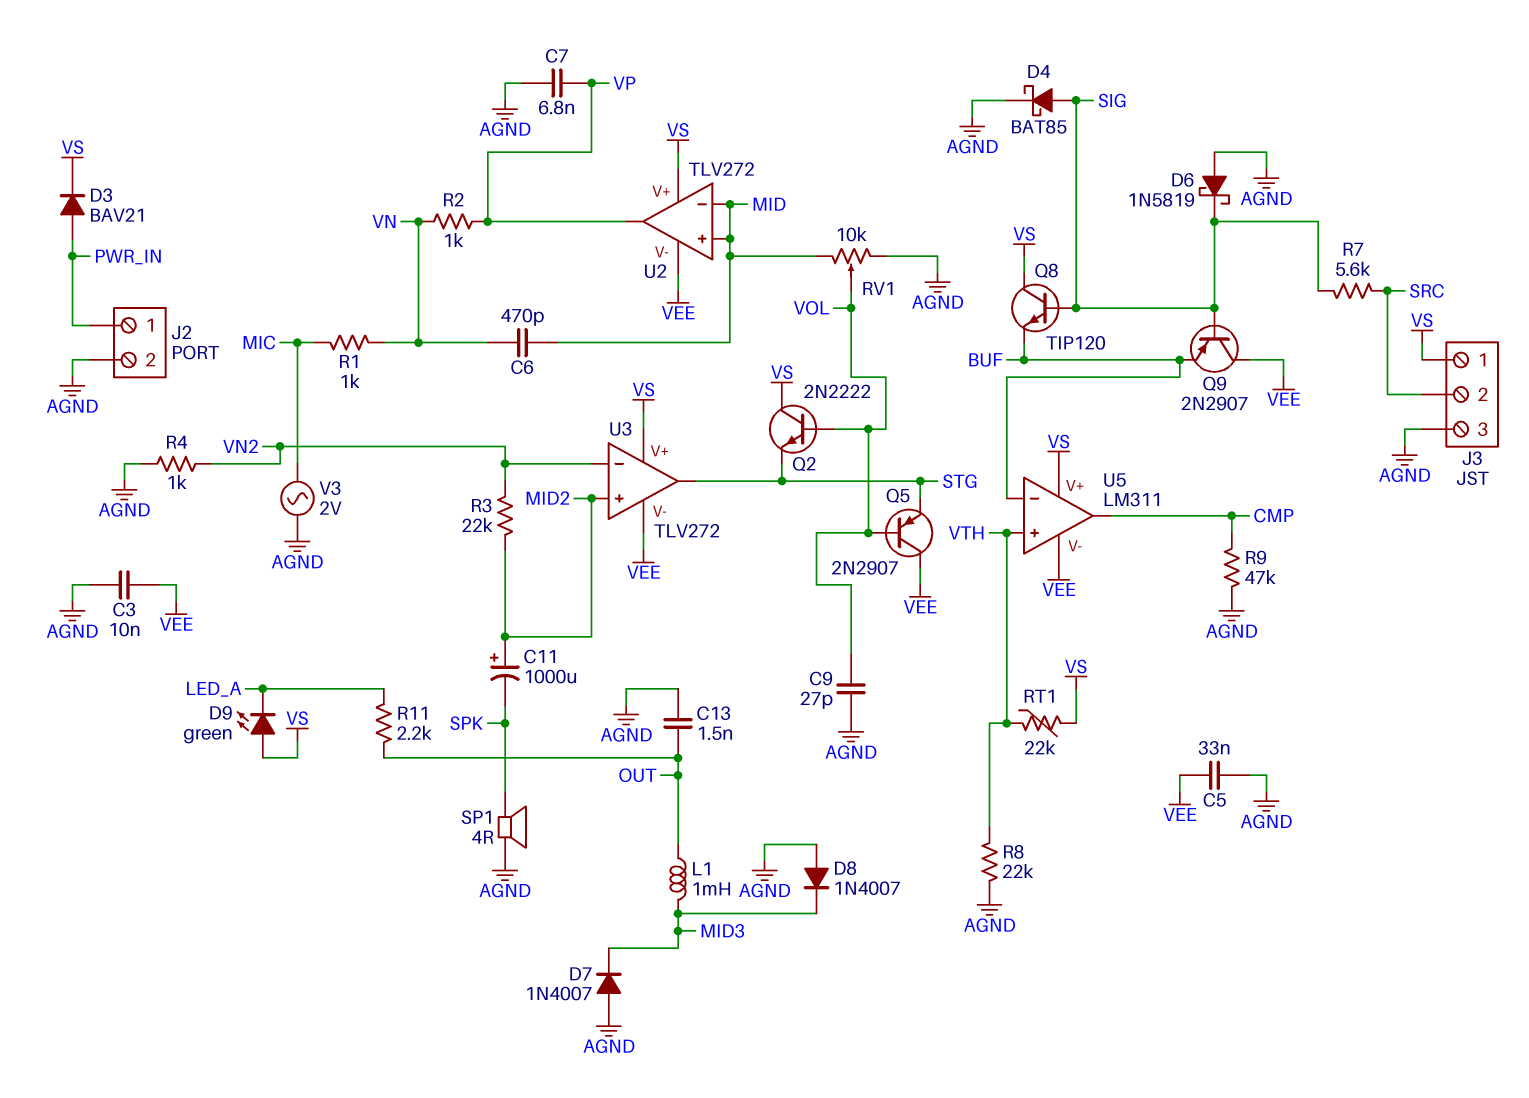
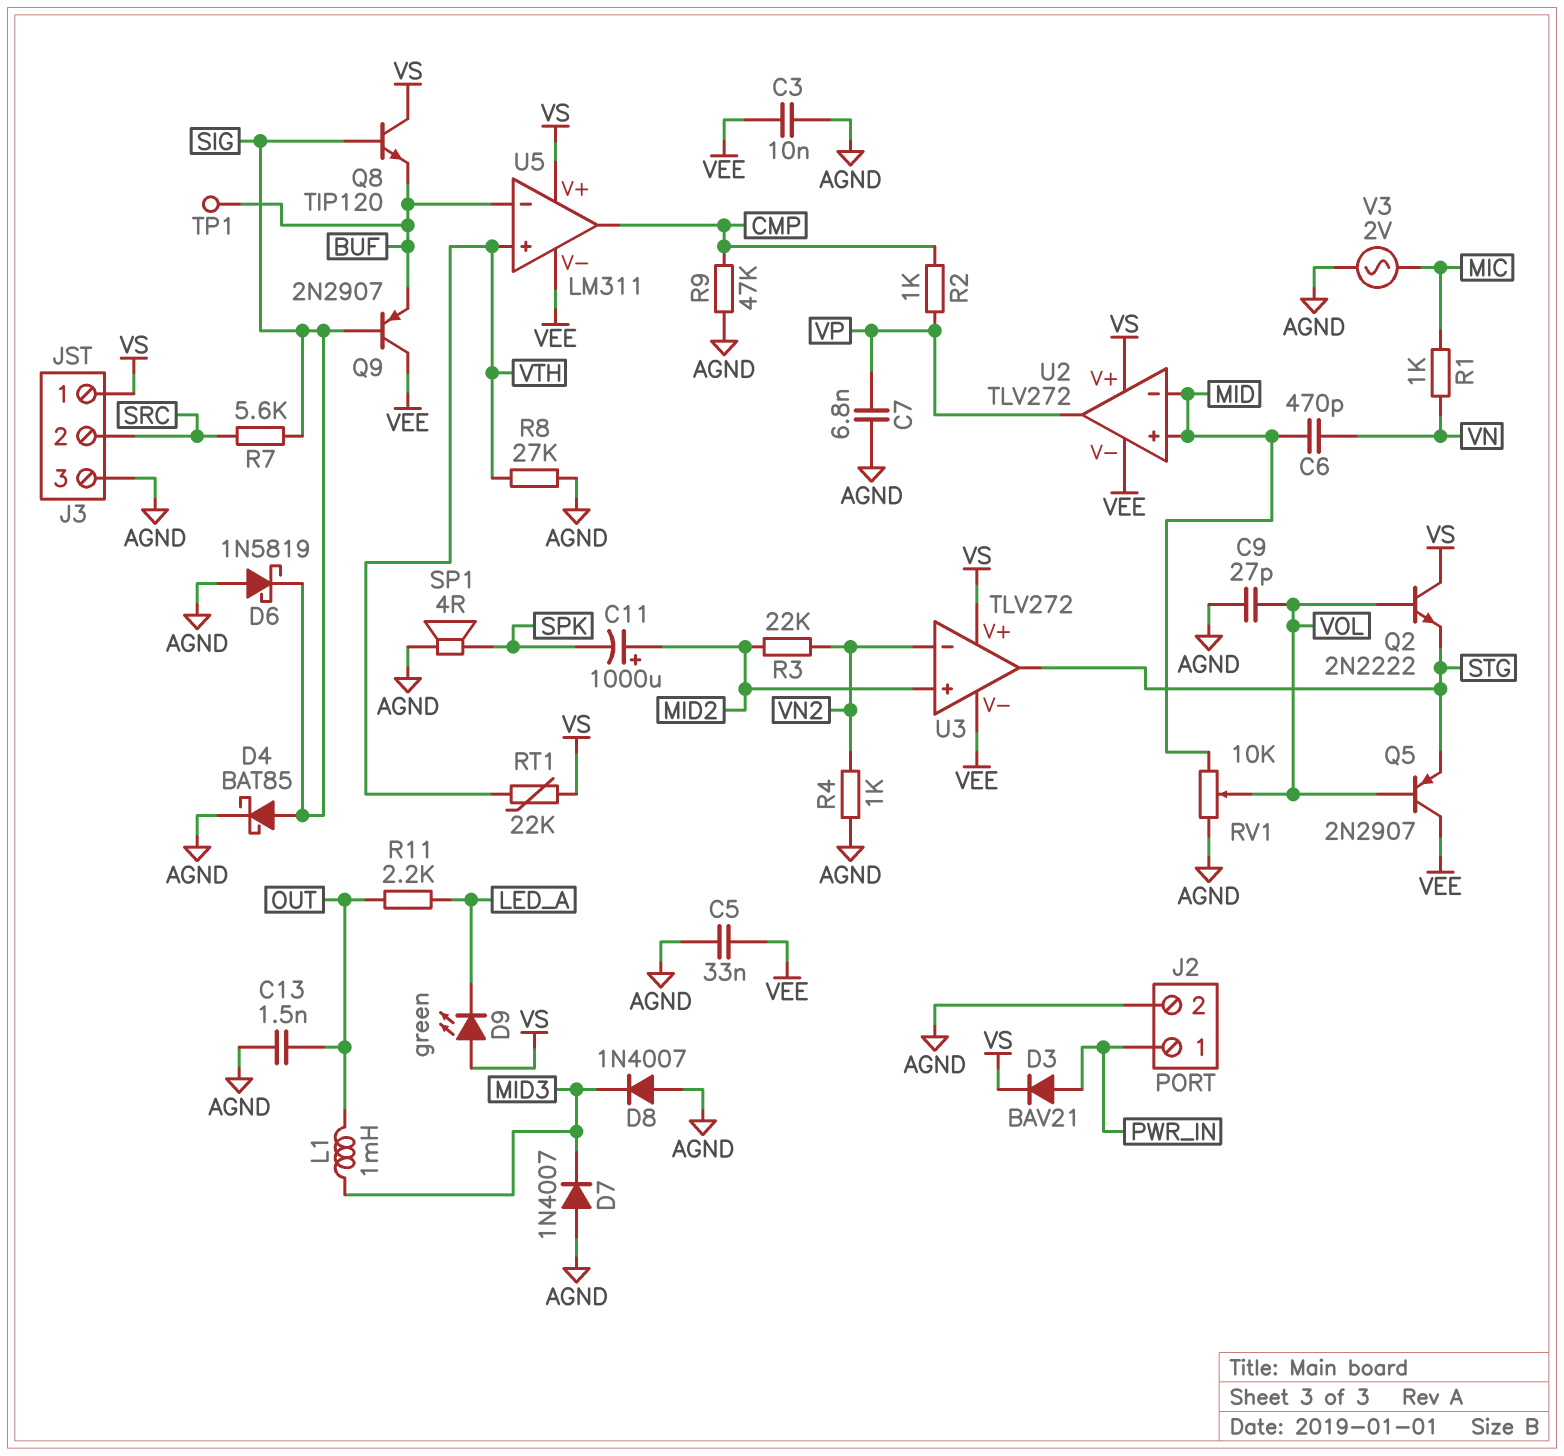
R2: 1k (VN, VP) -> 1k (CMP, VP)
R8: 22k (AGND, VTH) -> 27k (AGND, VTH)
TP1: none -> test point (BUF)

